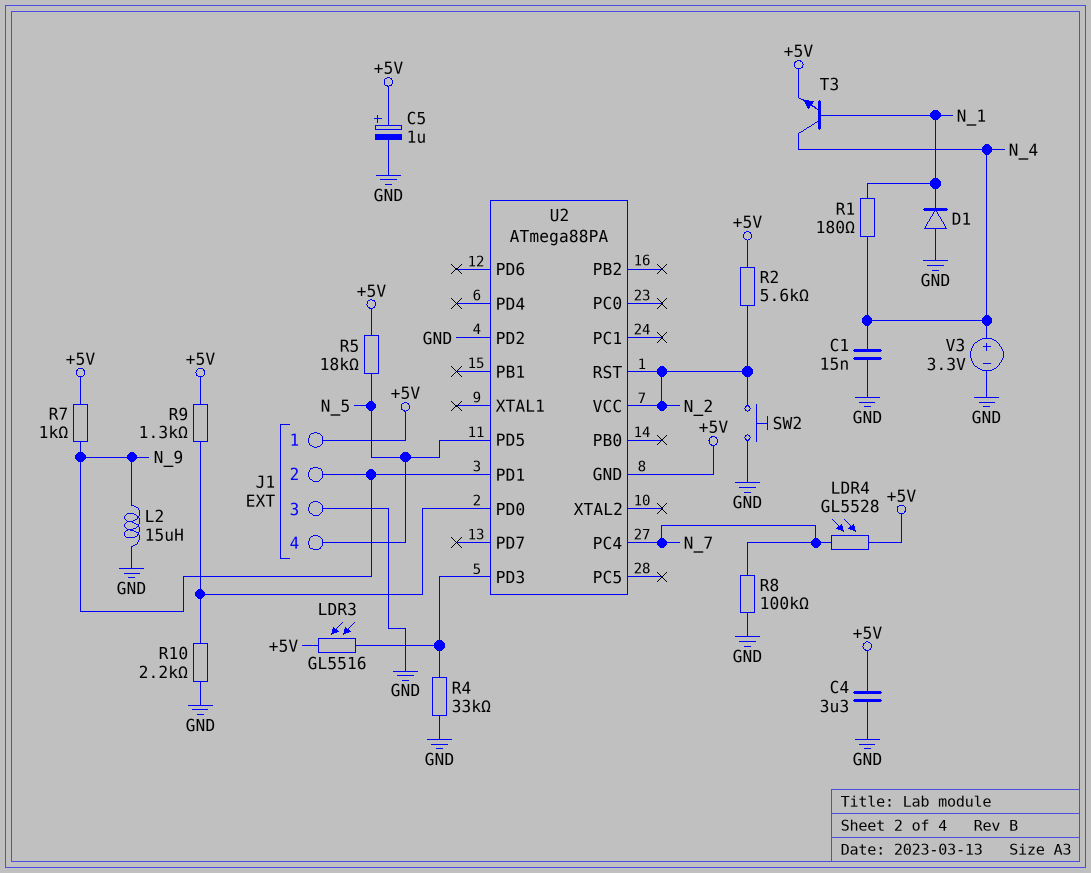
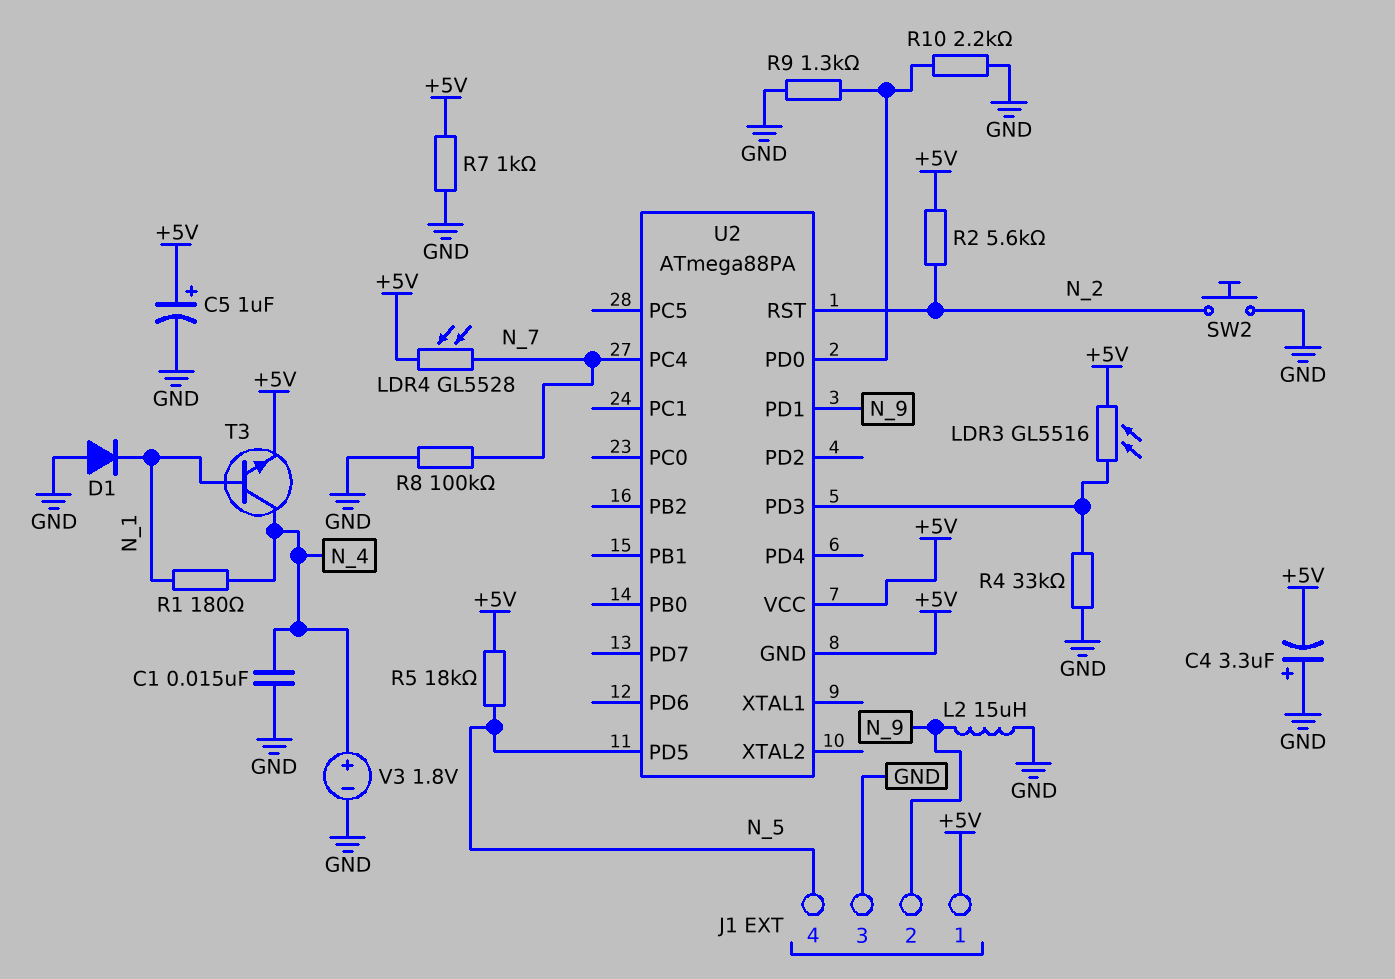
C4: 3.3uF (+5V, GND) -> 3.3uF (plus GND, minus +5V)
R7: 1k (+5V, N_9) -> 1k (+5V, GND)
R9: 1.3k (+5V, U2/PD0) -> 1.3k (GND, U2/PD0)
U2 pin PD2: GND -> none
U2 pin VCC: N_2 -> +5V
V3: 3.3V (plus N_4, minus GND) -> 1.8V (plus N_4, minus GND)

